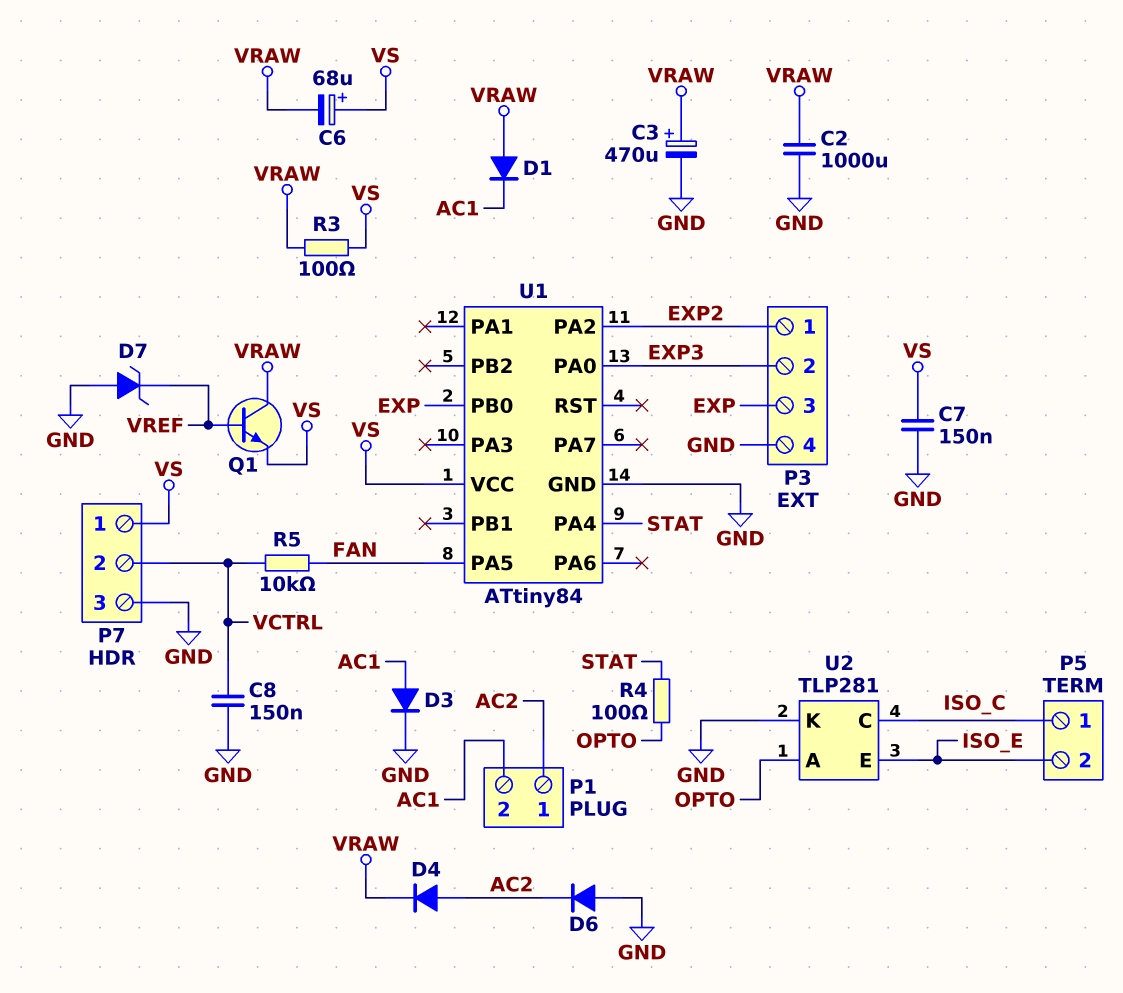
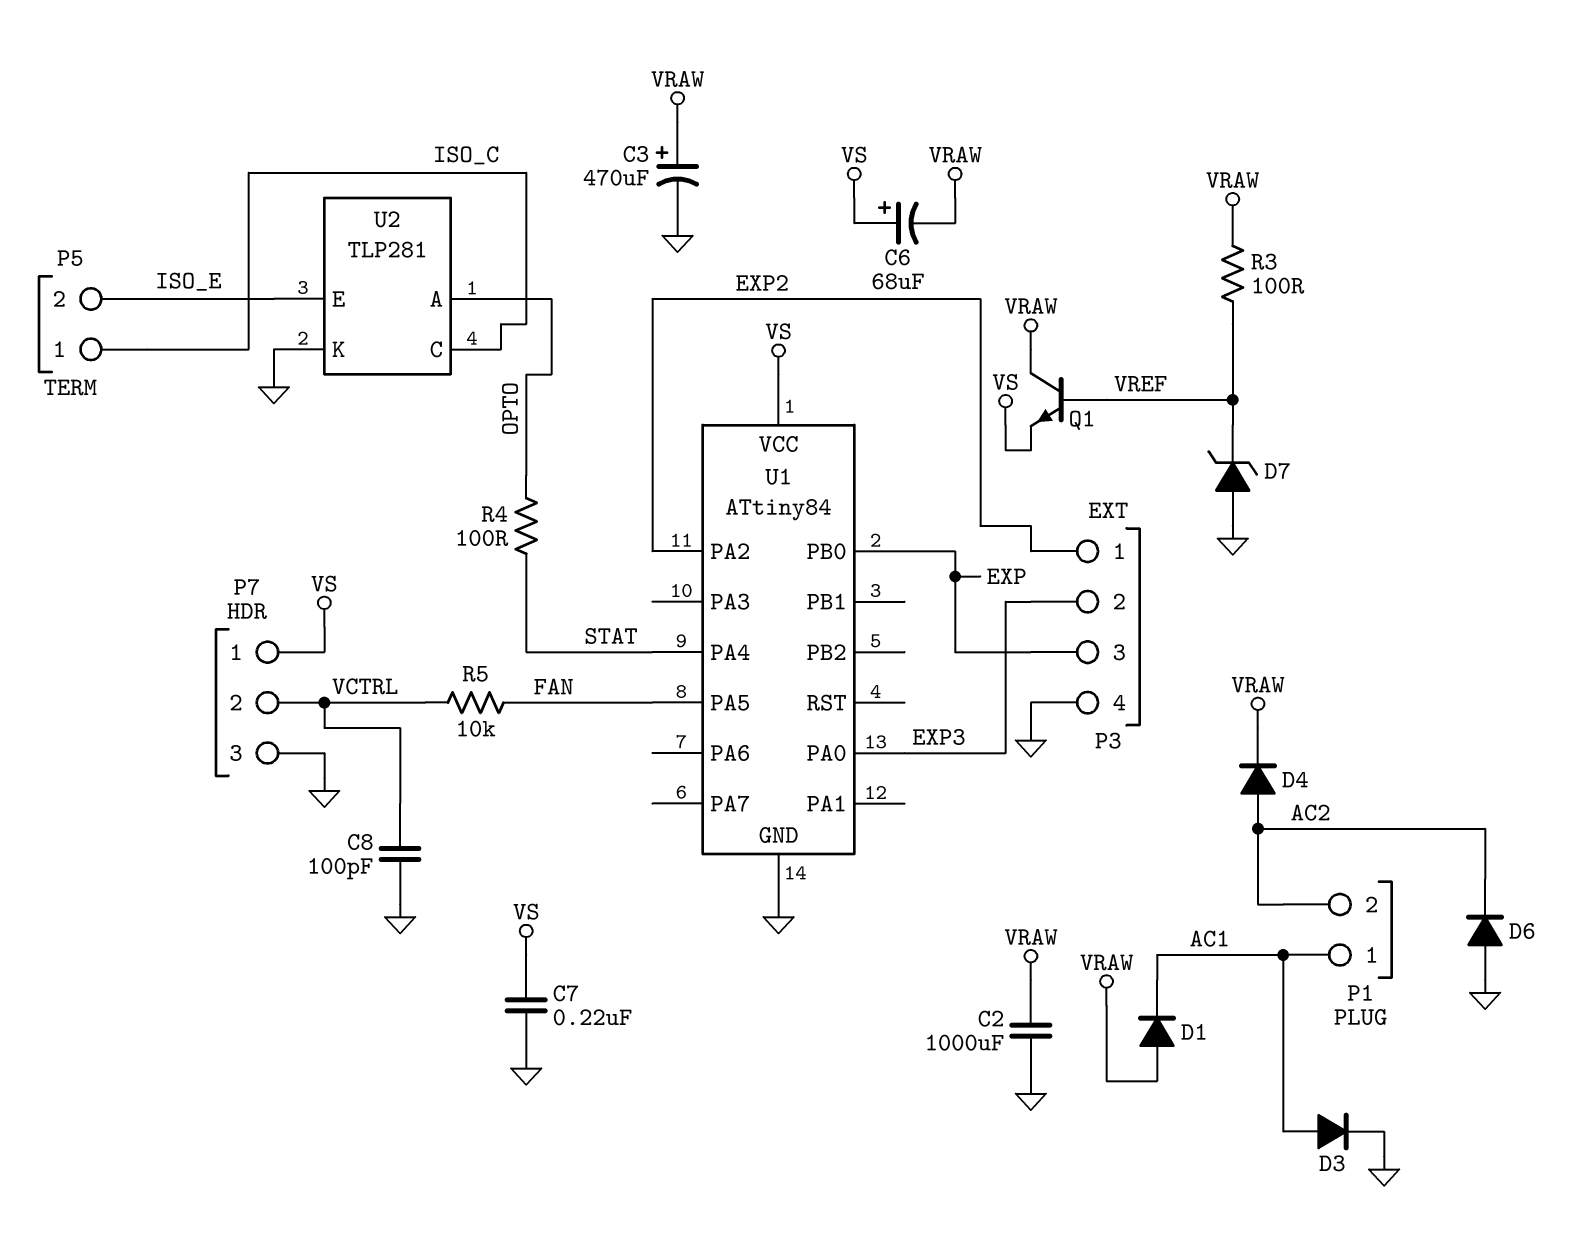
C7: 150nF (GND, VS) -> 220nF (GND, VS)
C8: 150nF (GND, VCTRL) -> 100pF (GND, VCTRL)
P1 pin 1: AC2 -> AC1
P1 pin 2: AC1 -> AC2
R3: 100 (VRAW, VS) -> 100 (VRAW, VREF)

